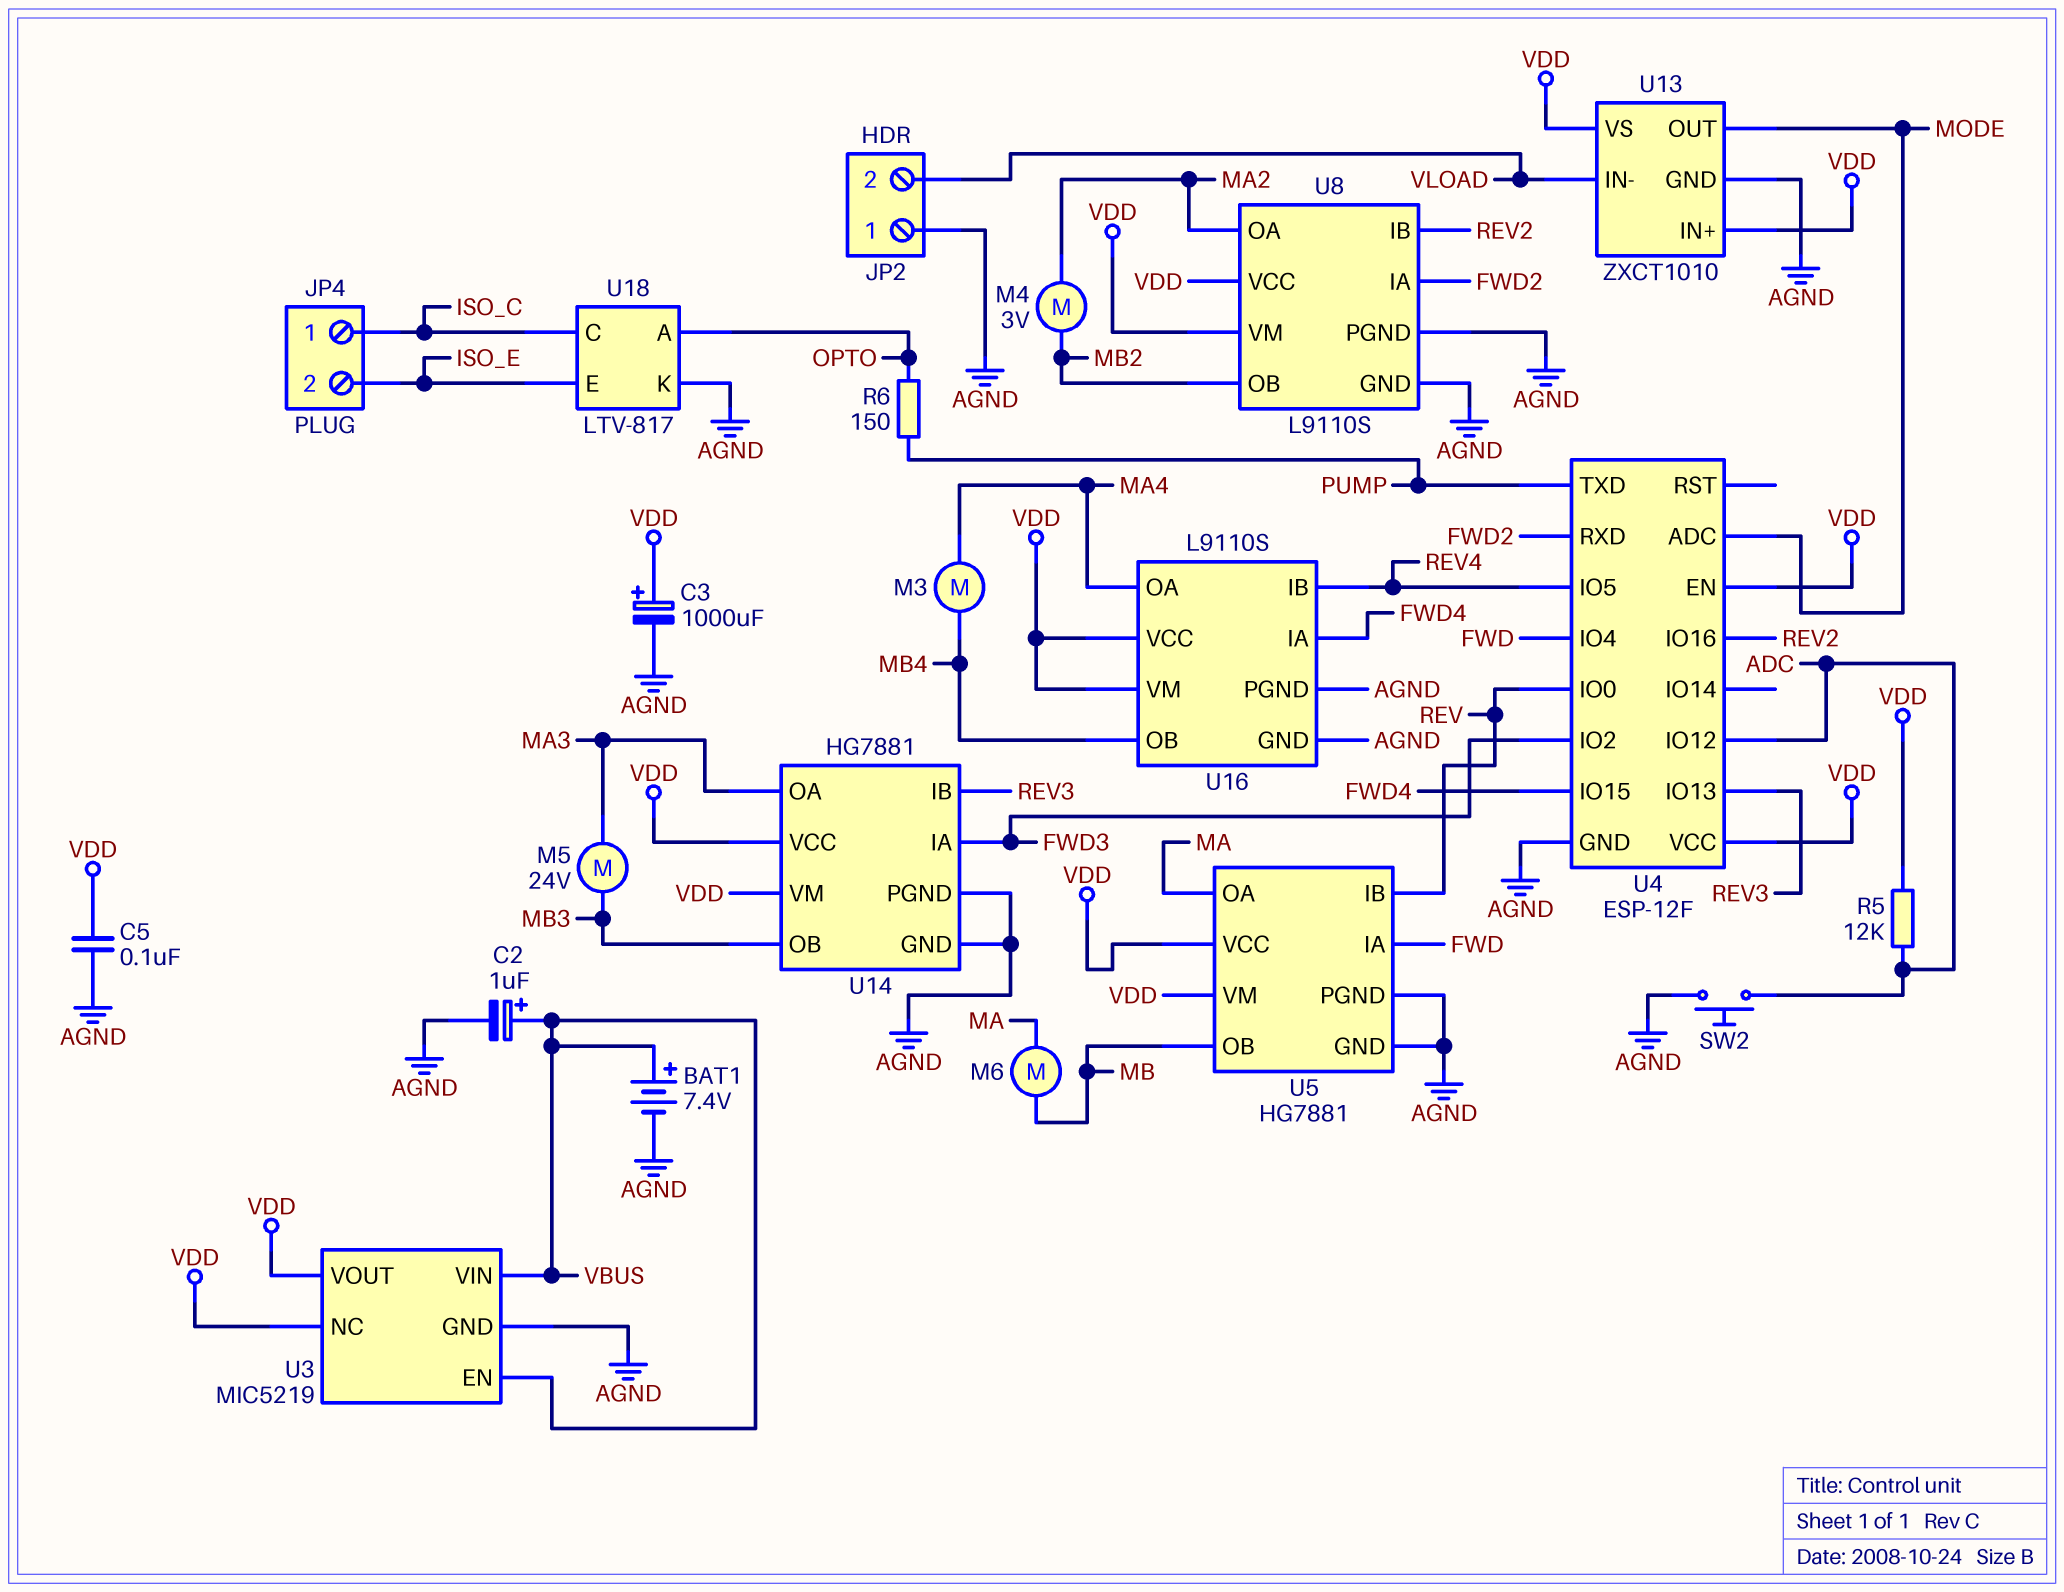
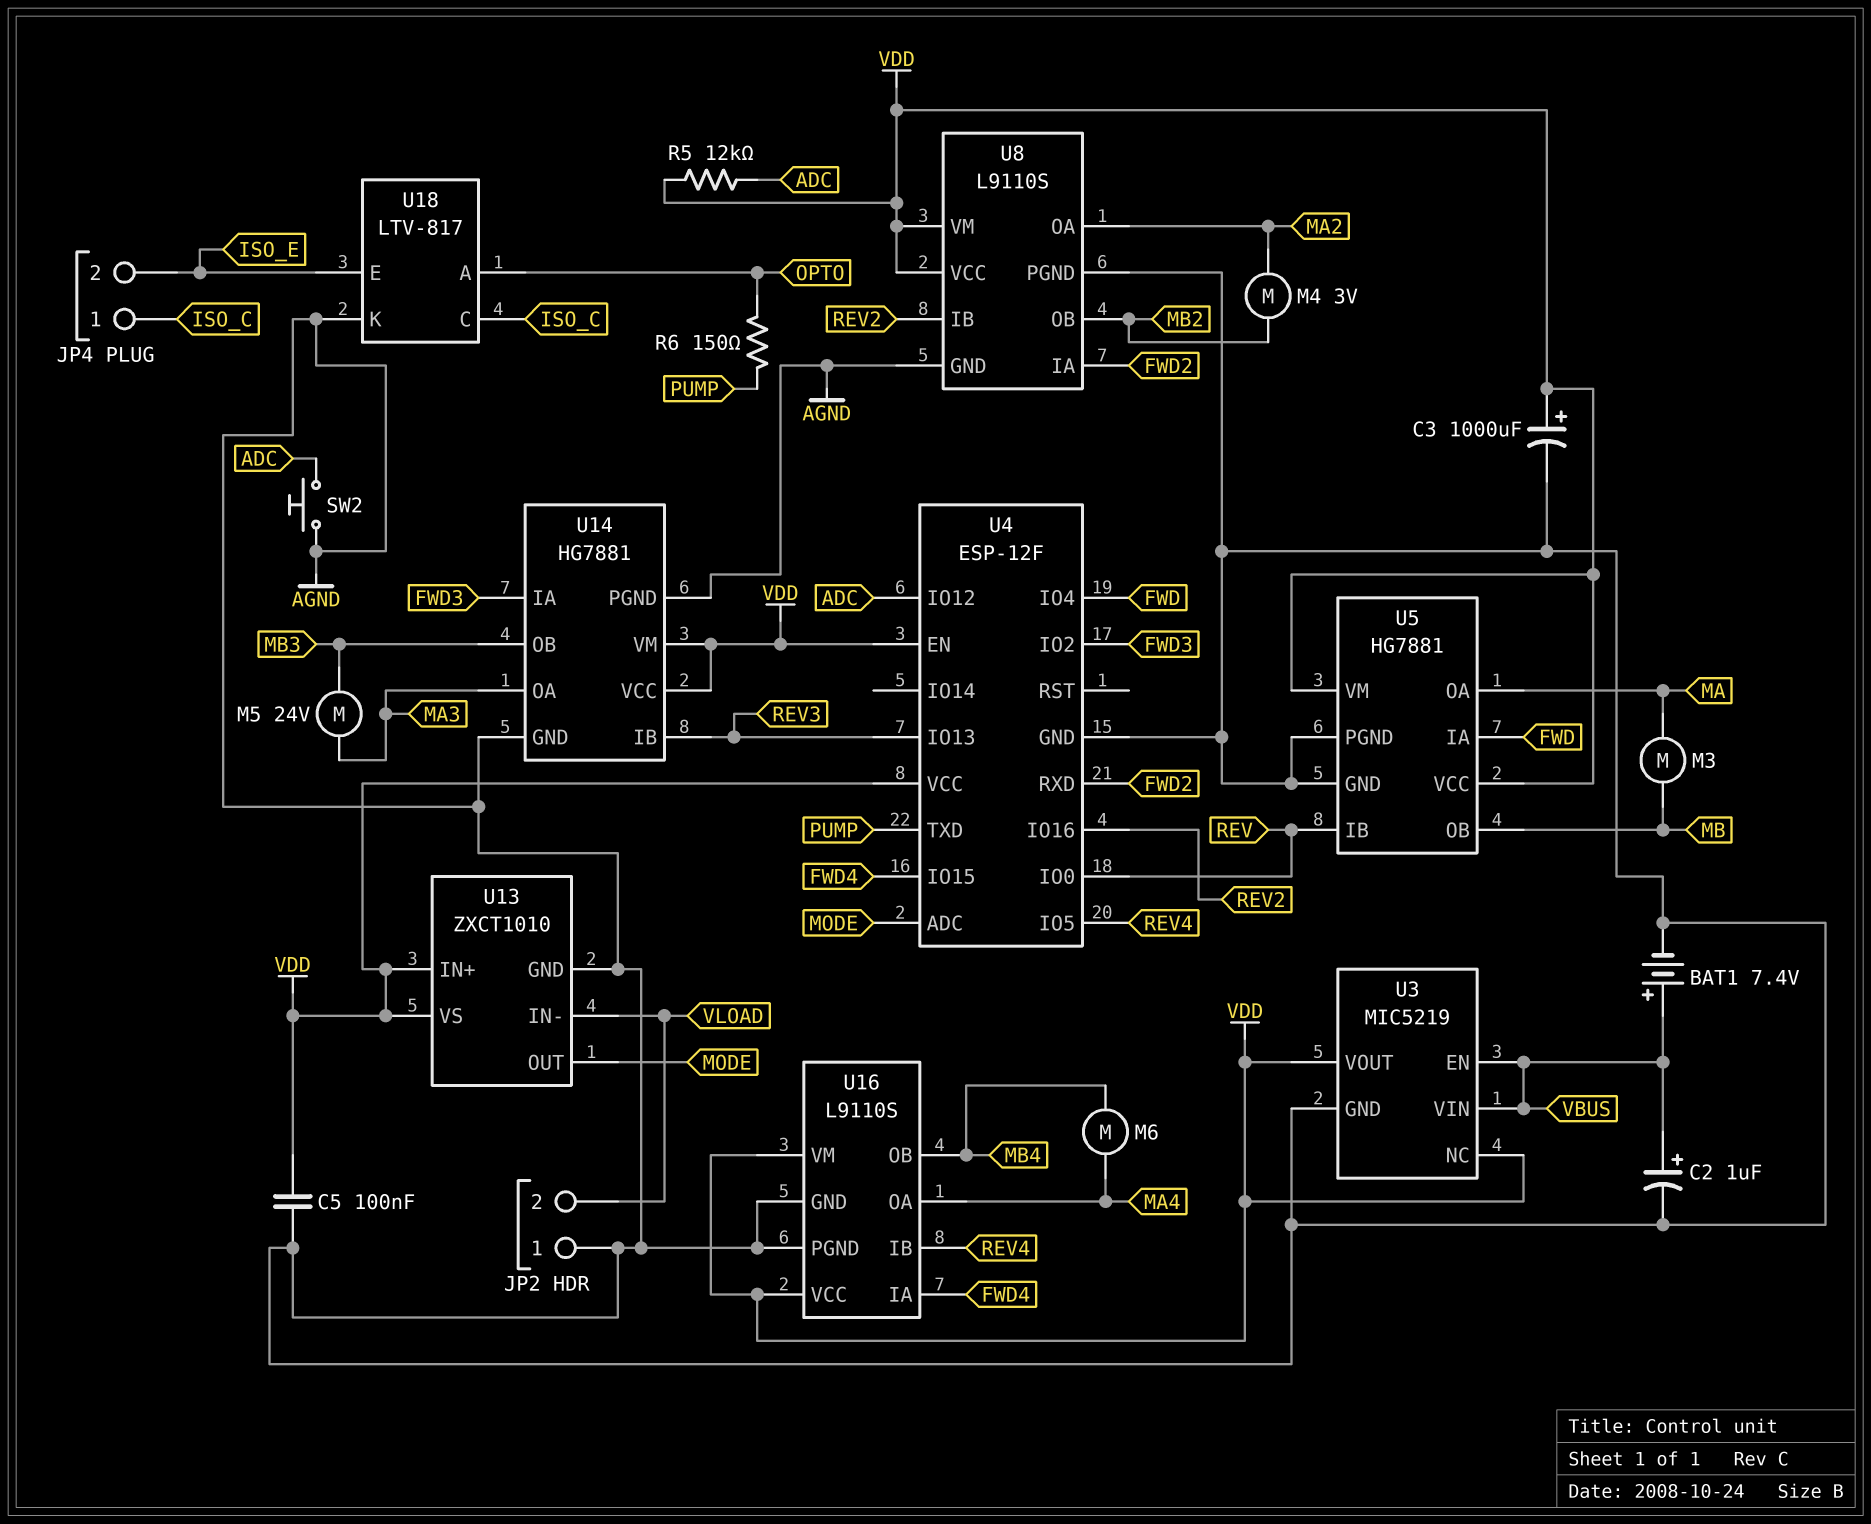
M3: motor (MA4, MB4) -> motor (MA, MB)
M6: motor (MA, MB) -> motor (MA4, MB4)

